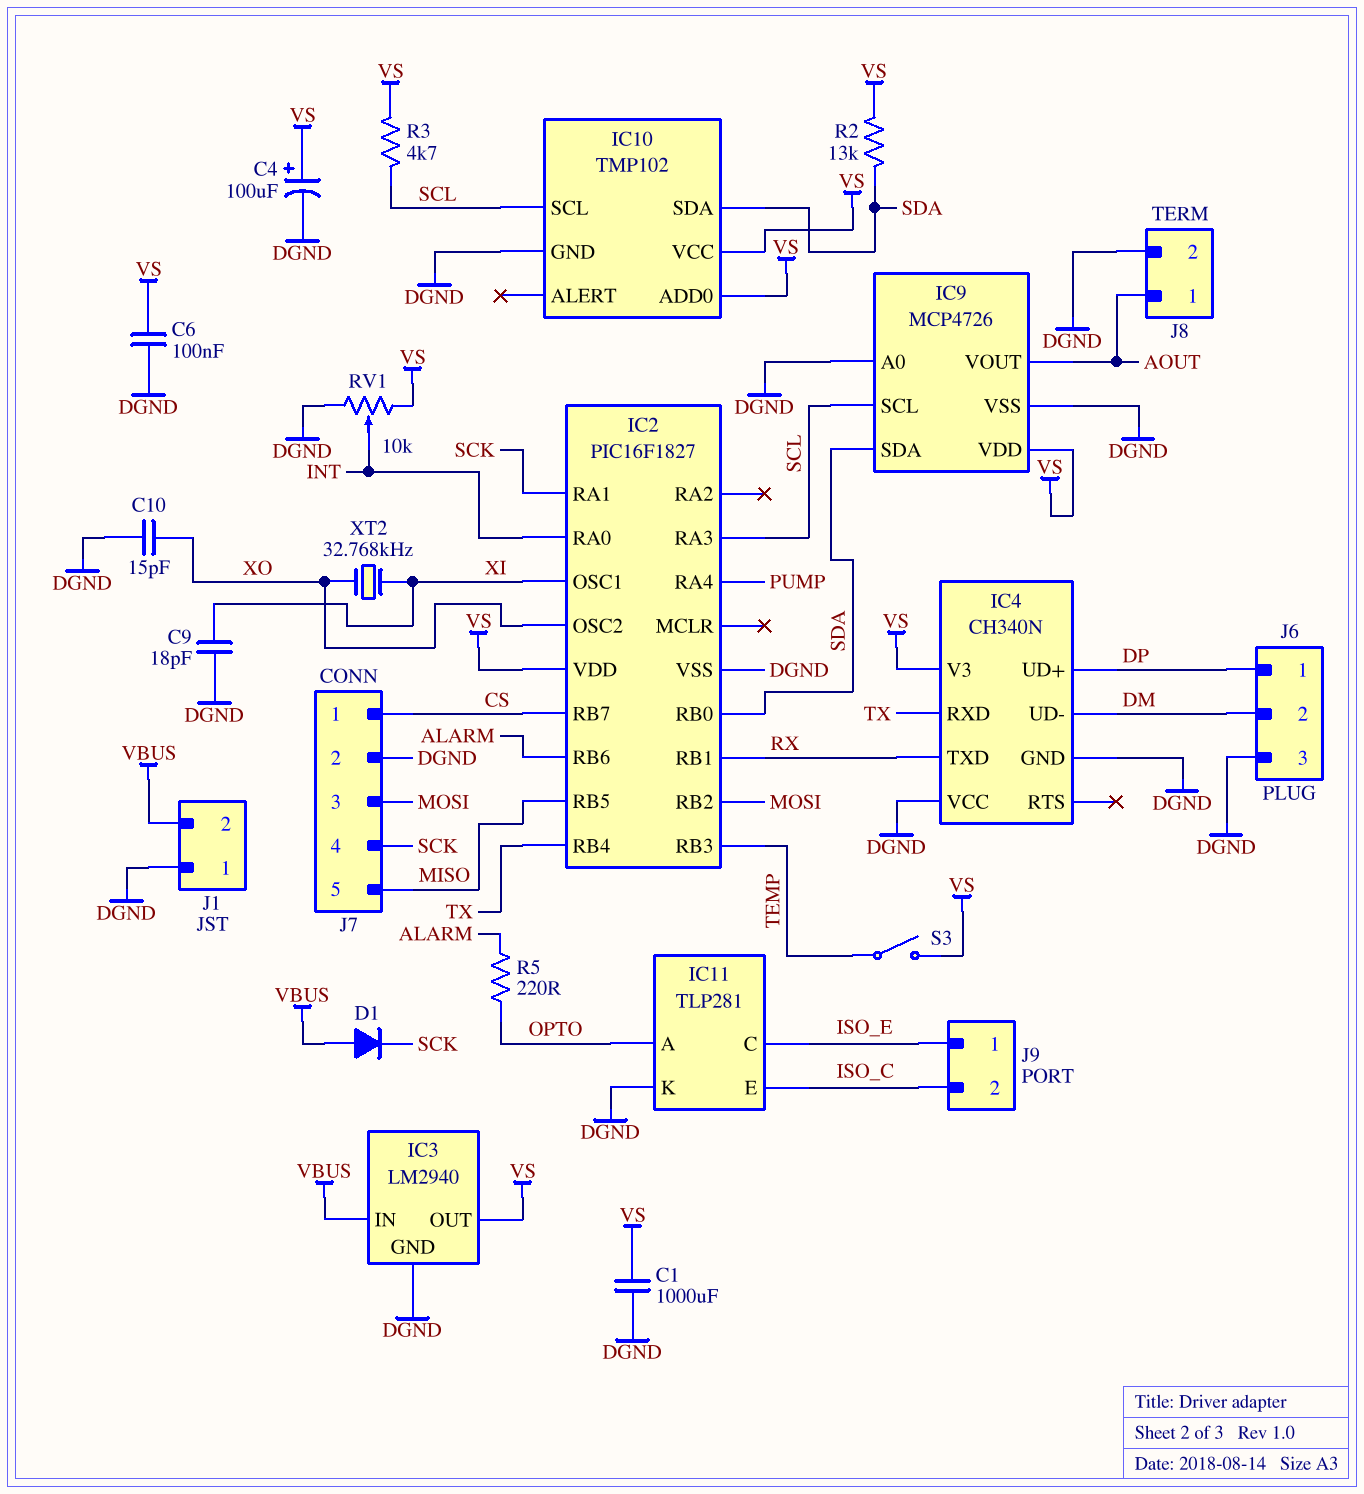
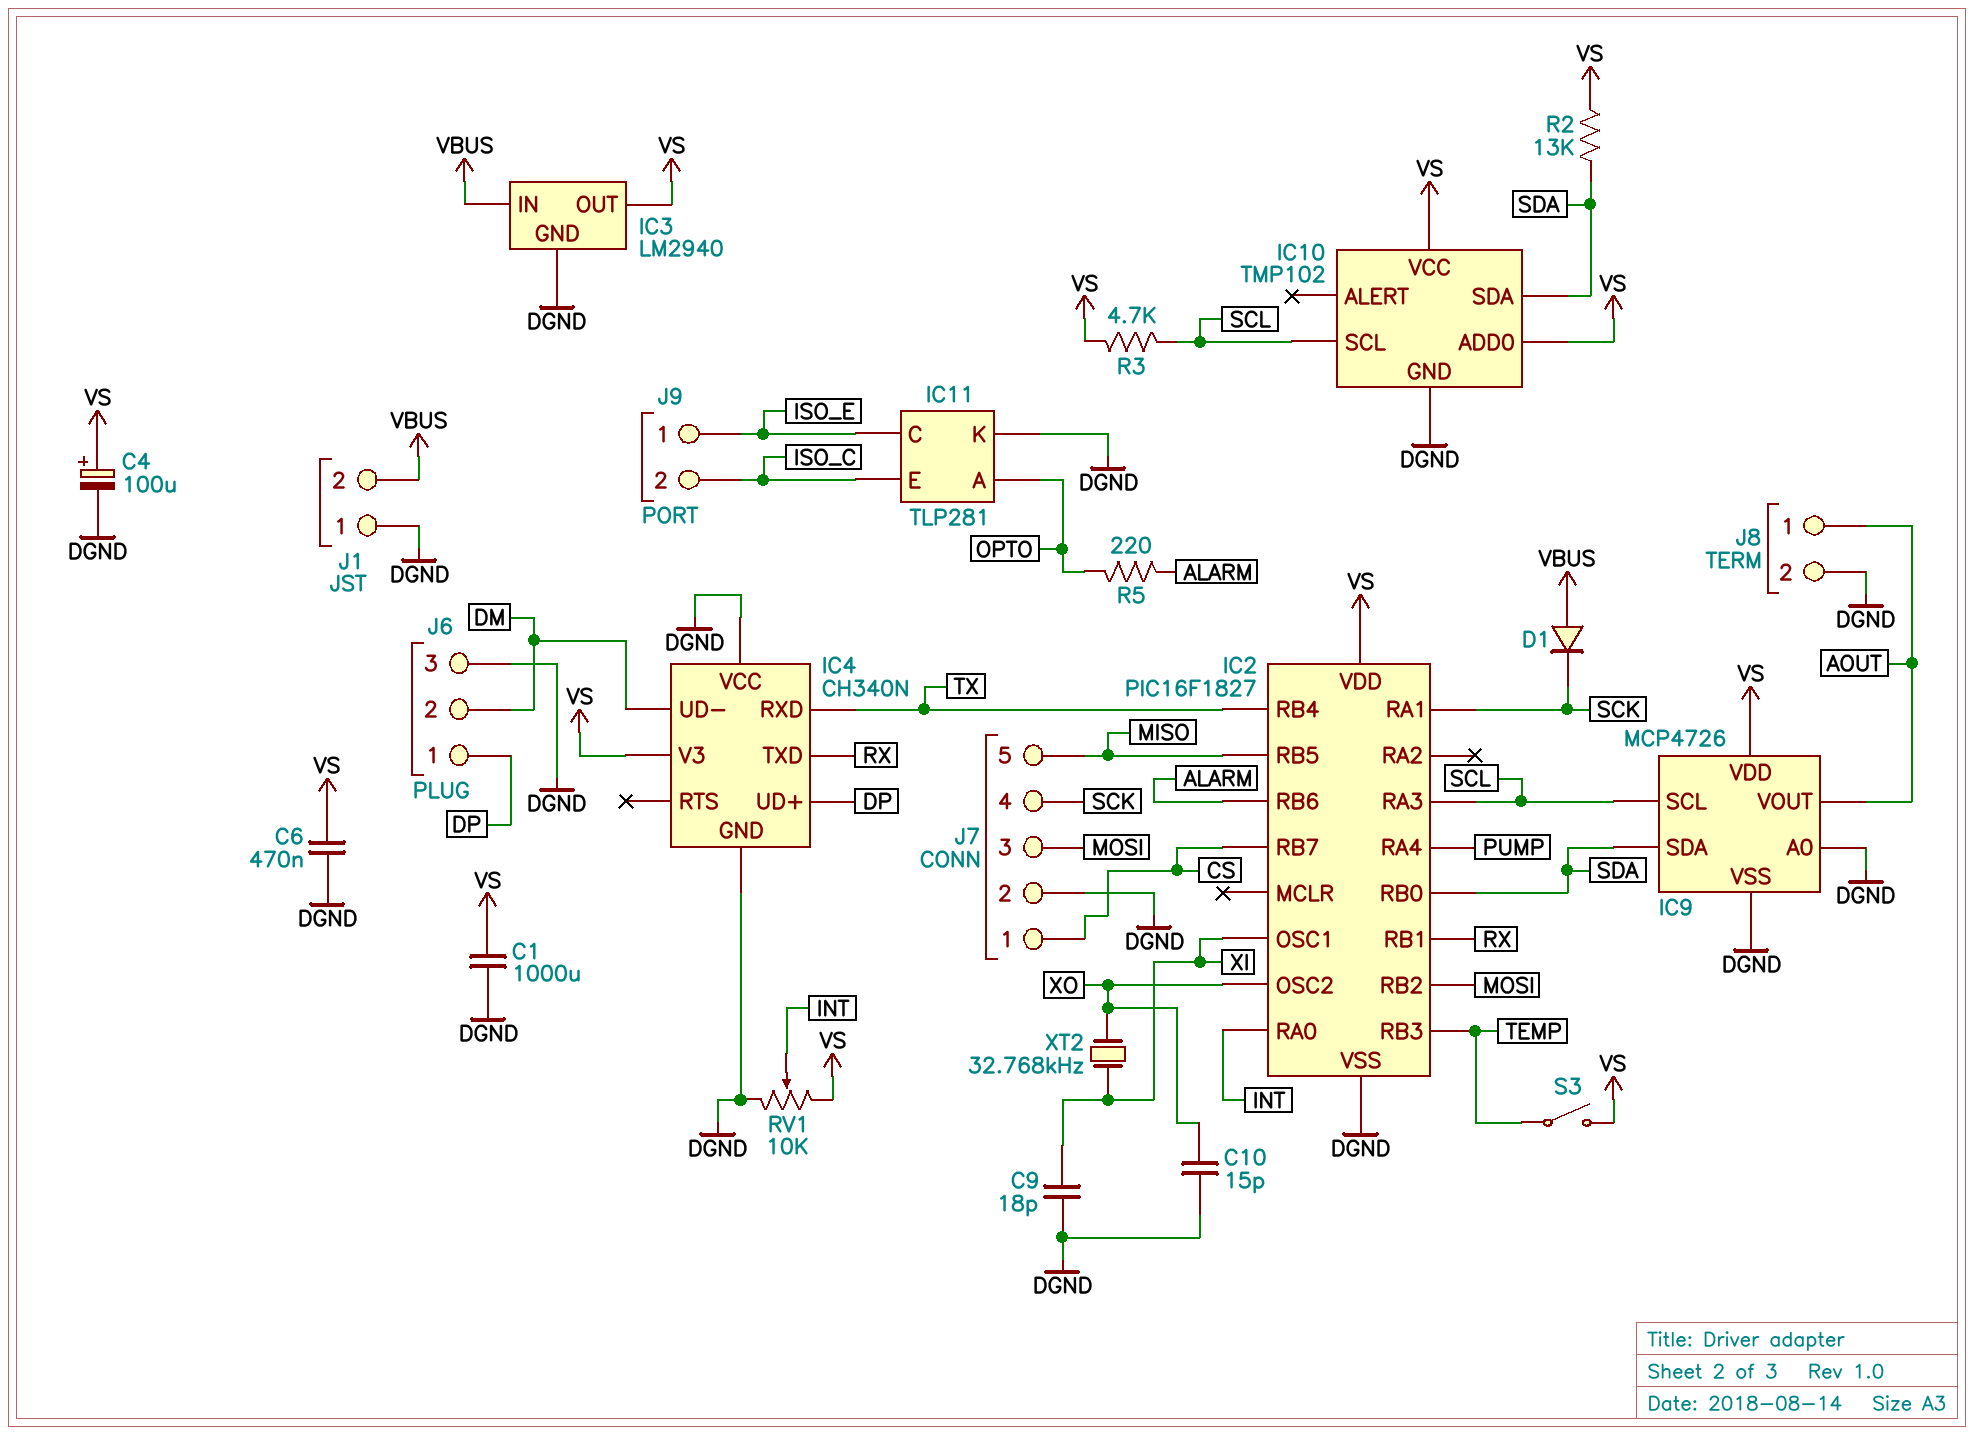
C6: 100nF (DGND, VS) -> 470nF (DGND, VS)

